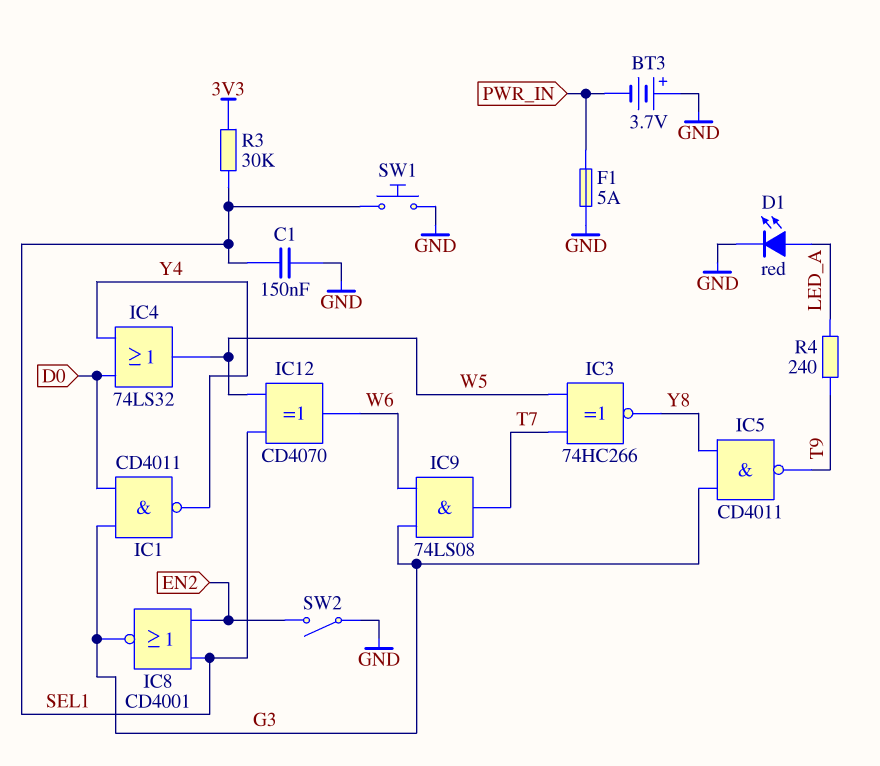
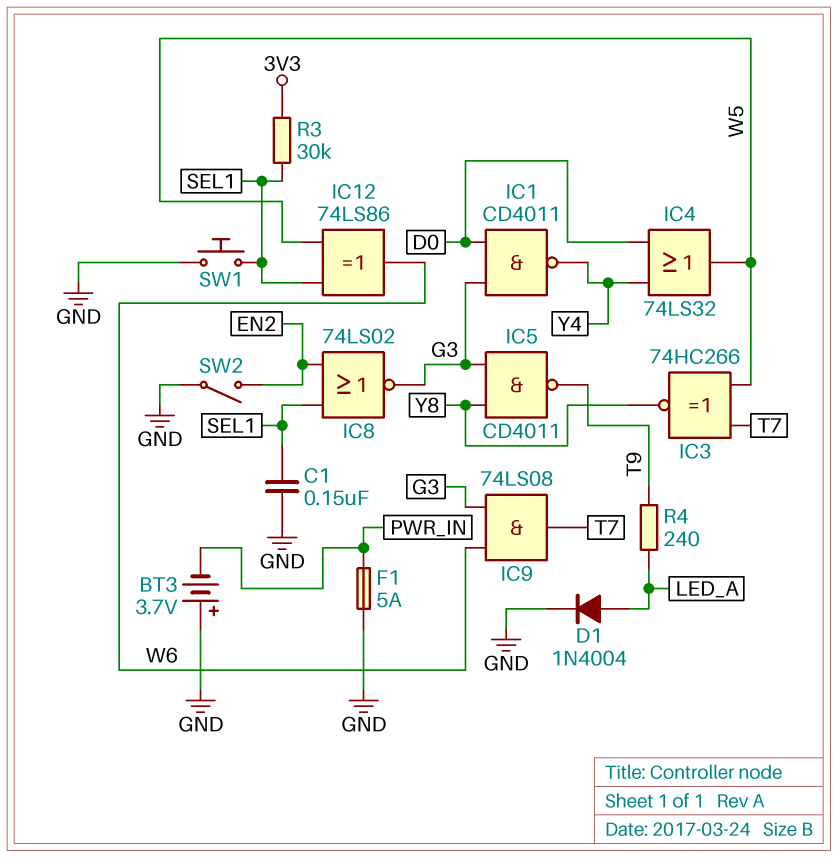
D1: LED red (A LED_A, K GND) -> diode 1N4004 (A LED_A, K GND)
IC8: NOR CD4001 (in EN2, in SEL1, out G3) -> NOR 74LS02 (in EN2, in SEL1, out G3)
IC12: XOR CD4070 (in SEL1, in W5, out W6) -> XOR 74LS86 (in SEL1, in W5, out W6)

